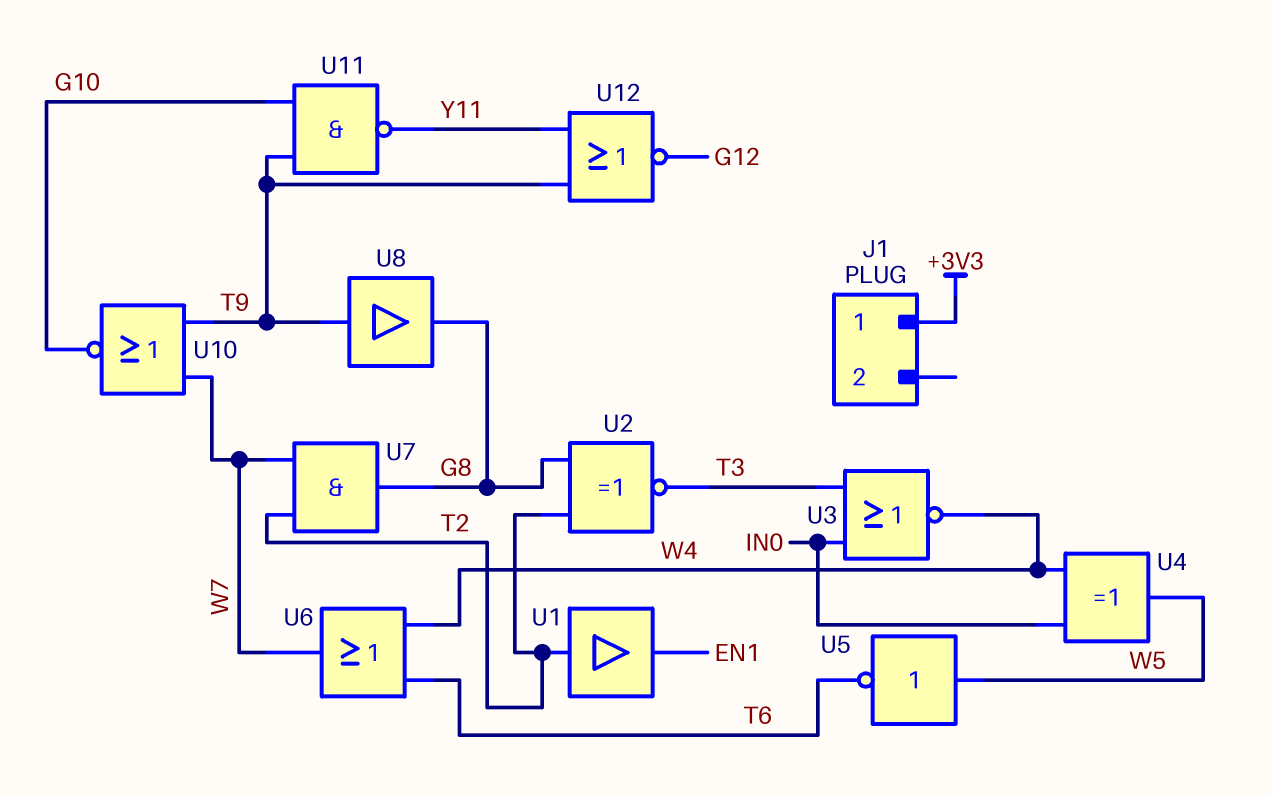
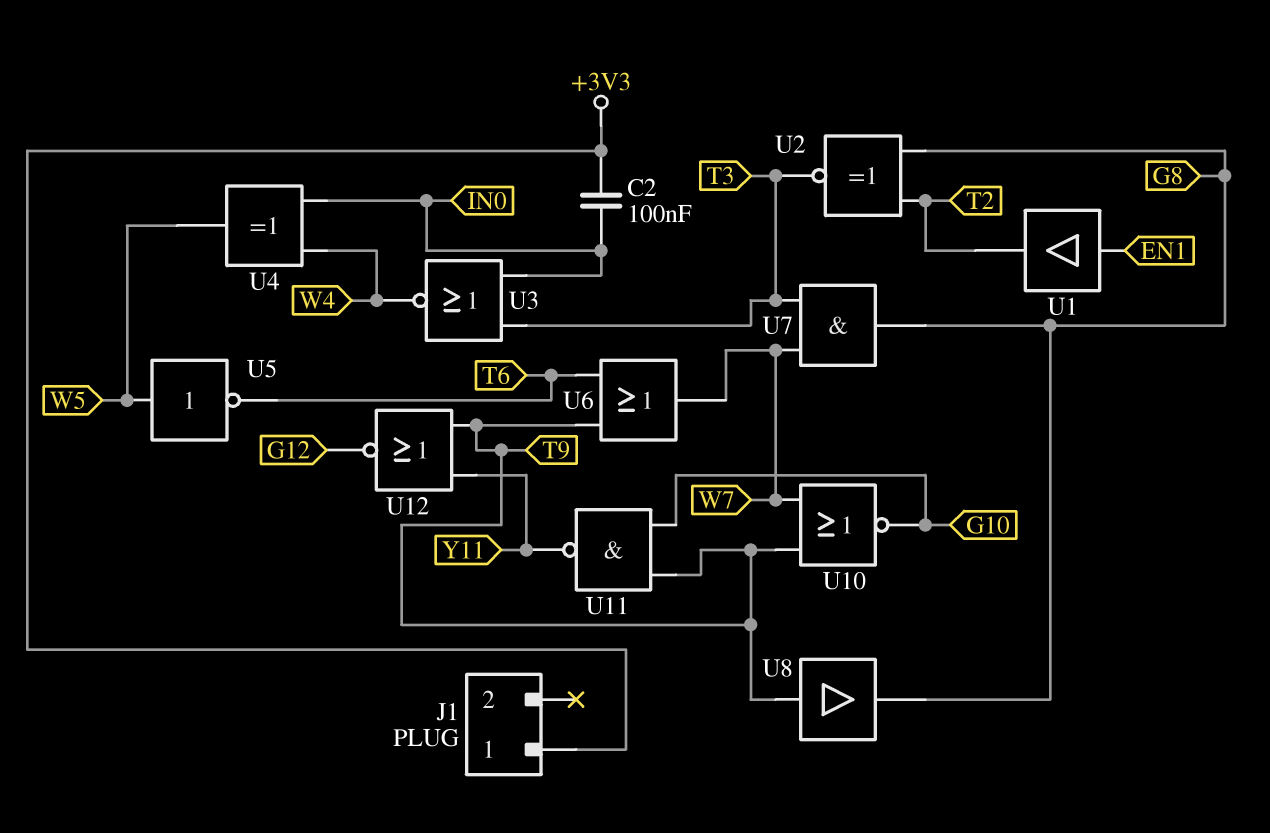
C2: none -> 100nF (+3V3, IN0)
U1: buffer (in T2, out EN1) -> buffer (in EN1, out T2)
U6: OR (in T6, in W4, out W7) -> OR (in T6, in T9, out W7)
U7: AND (in T2, in W7, out G8) -> AND (in T3, in W7, out G8)

